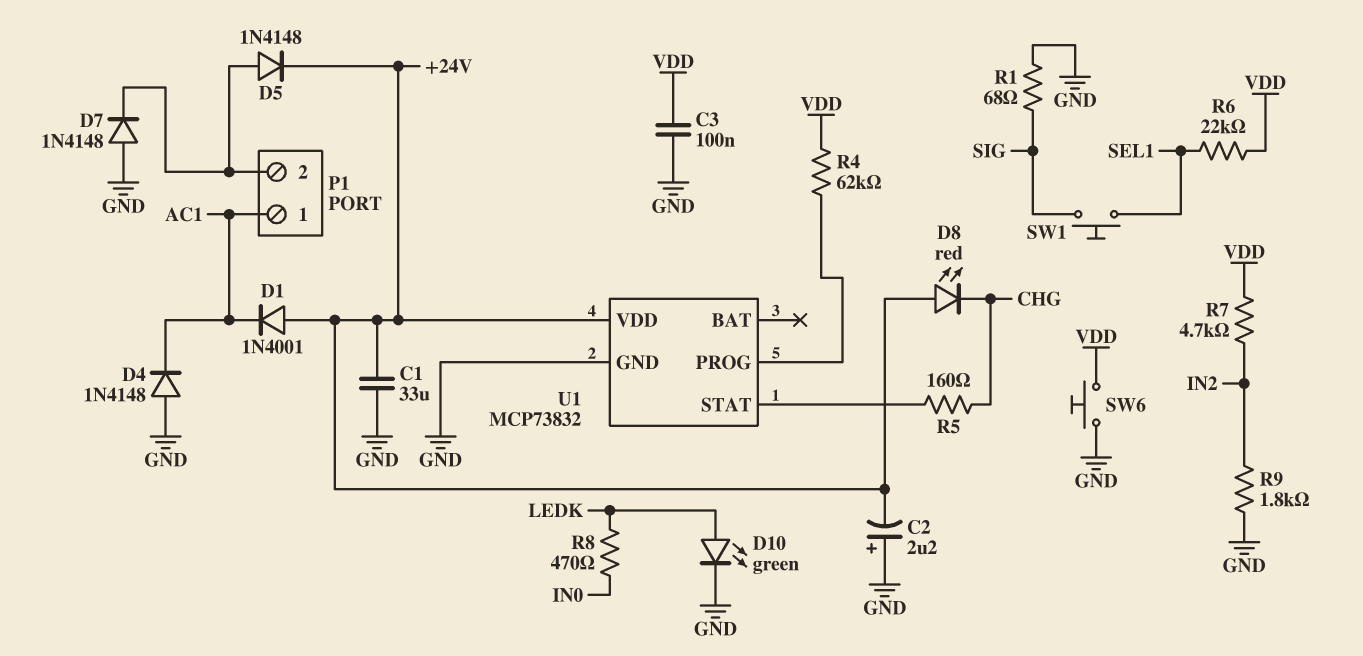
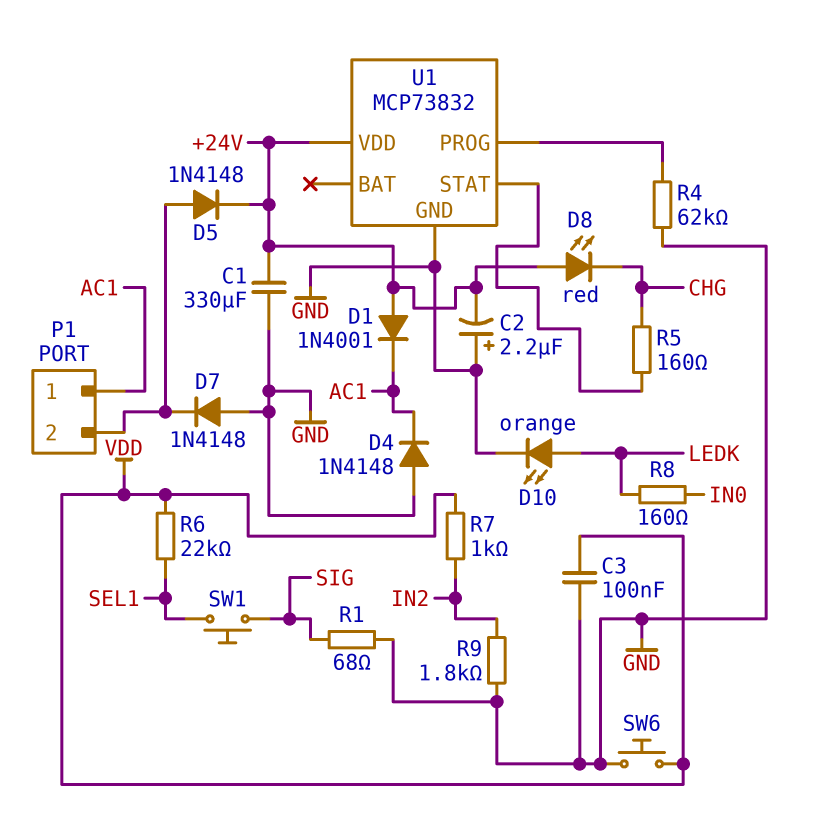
C1: 33uF (+24V, GND) -> 330uF (+24V, GND)
D10: LED green (A LEDK, K GND) -> LED orange (A LEDK, K GND)
R4: 62k (U1/PROG, VDD) -> 62k (GND, U1/PROG)
R7: 4.7k (IN2, VDD) -> 1k (IN2, VDD)
R8: 470 (IN0, LEDK) -> 160 (IN0, LEDK)

